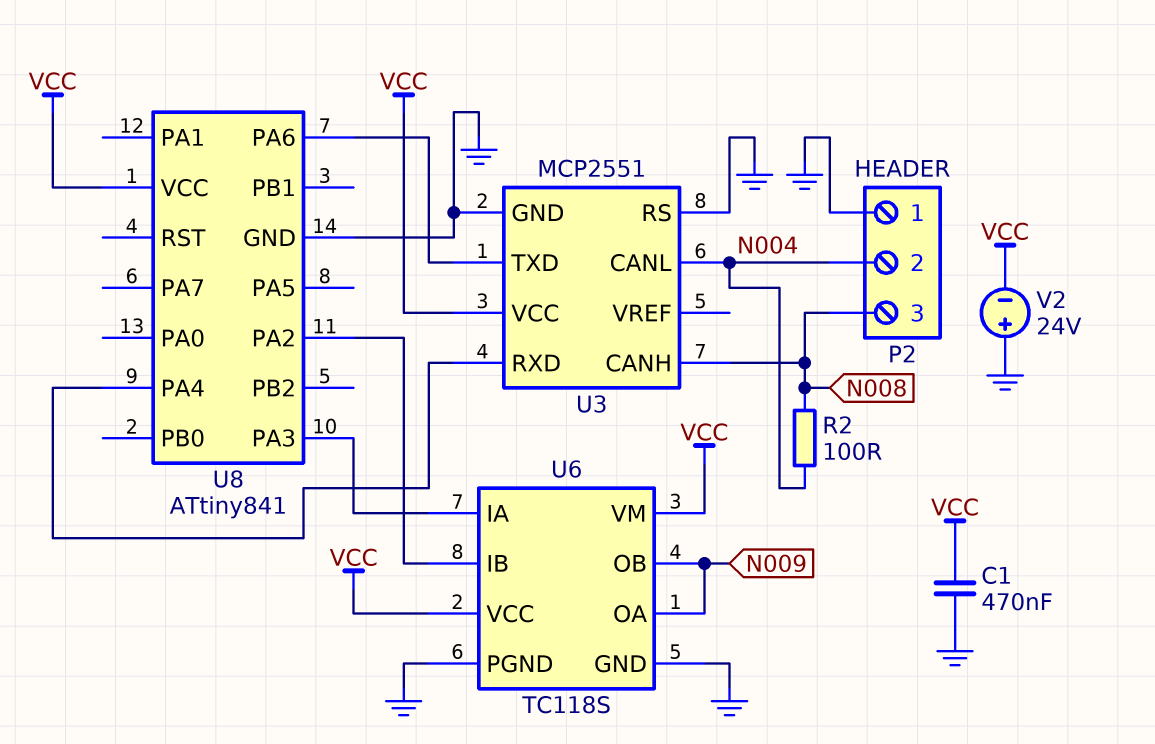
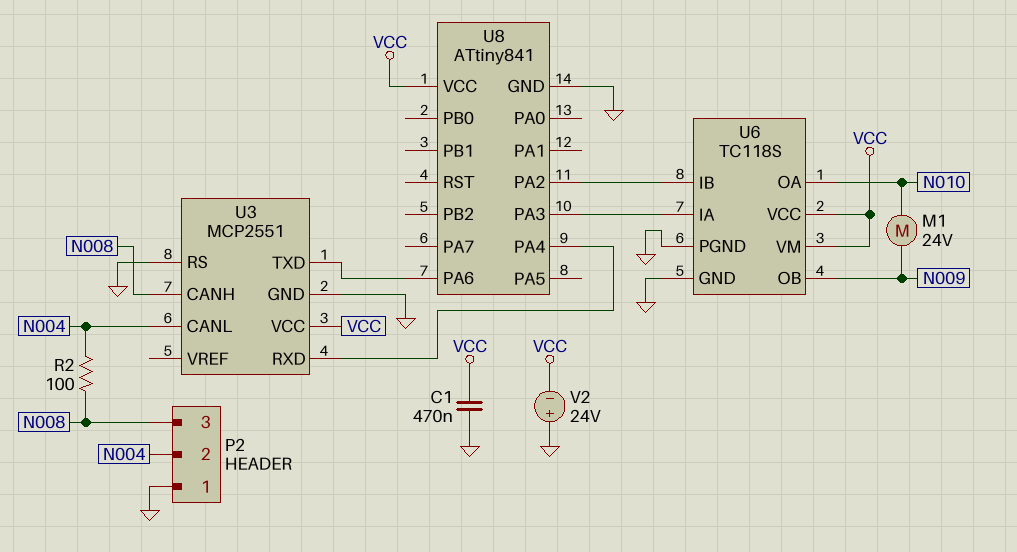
M1: none -> motor 24V (N009, N010)
U6 pin OA: N009 -> N010

